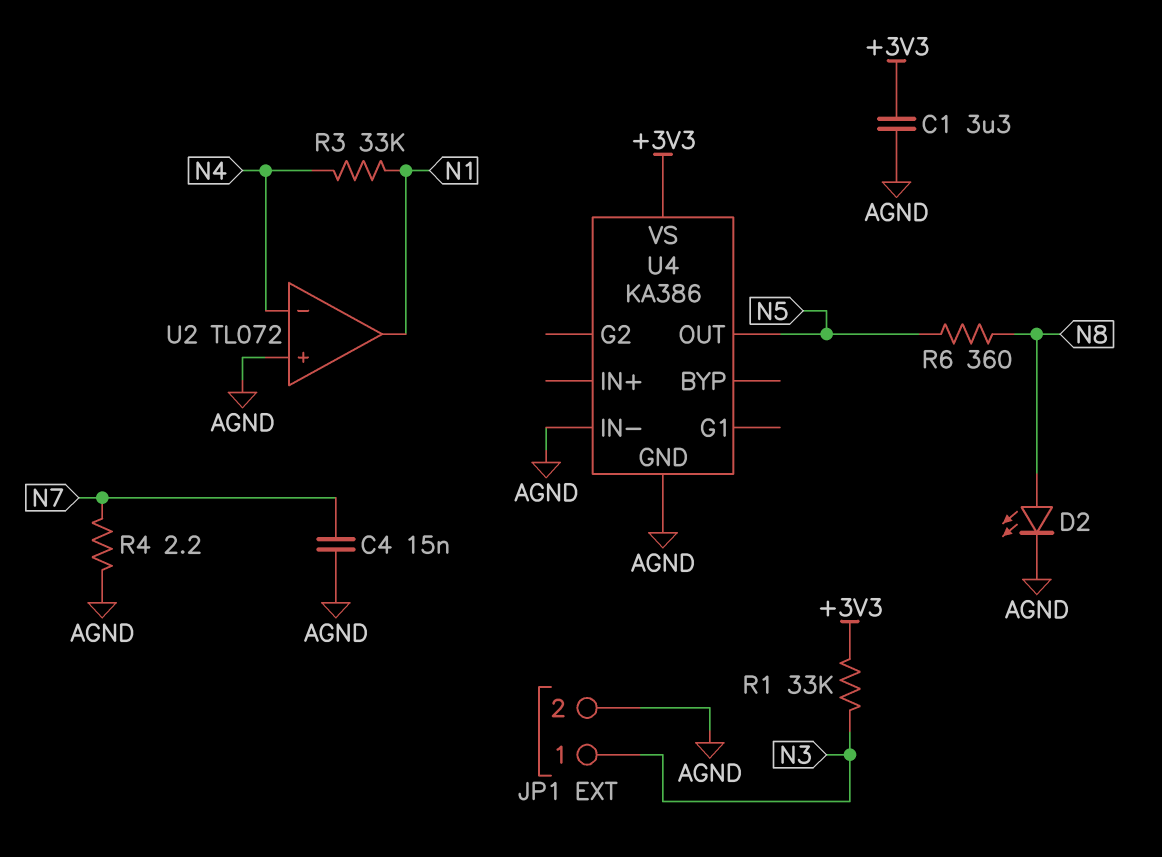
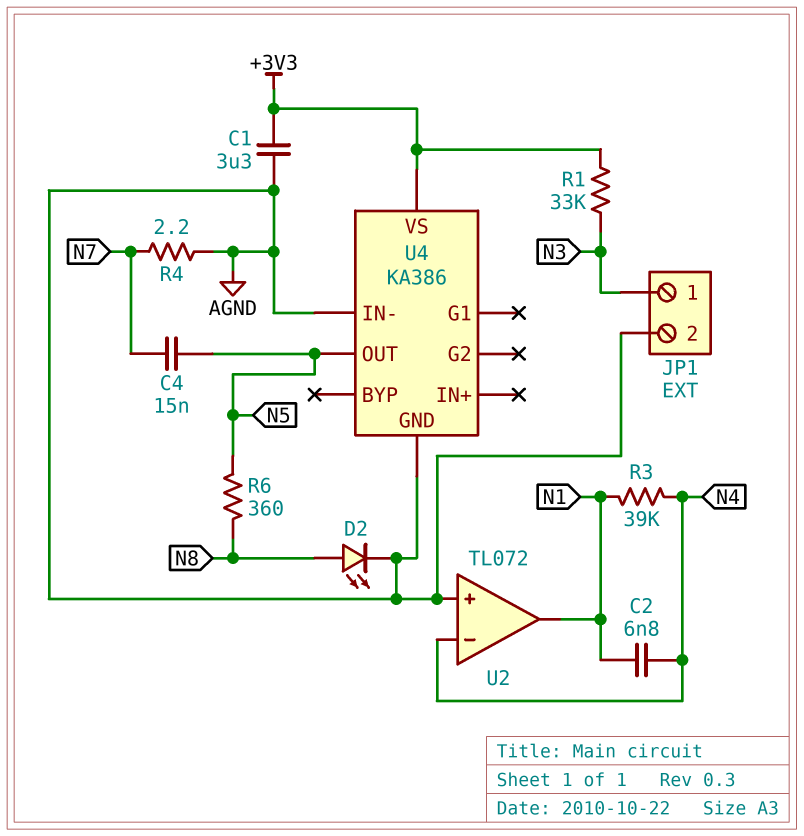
C2: none -> 6.8nF (N1, N4)
C4: 15nF (AGND, N7) -> 15nF (N5, N7)
R3: 33k (N1, N4) -> 39k (N1, N4)

